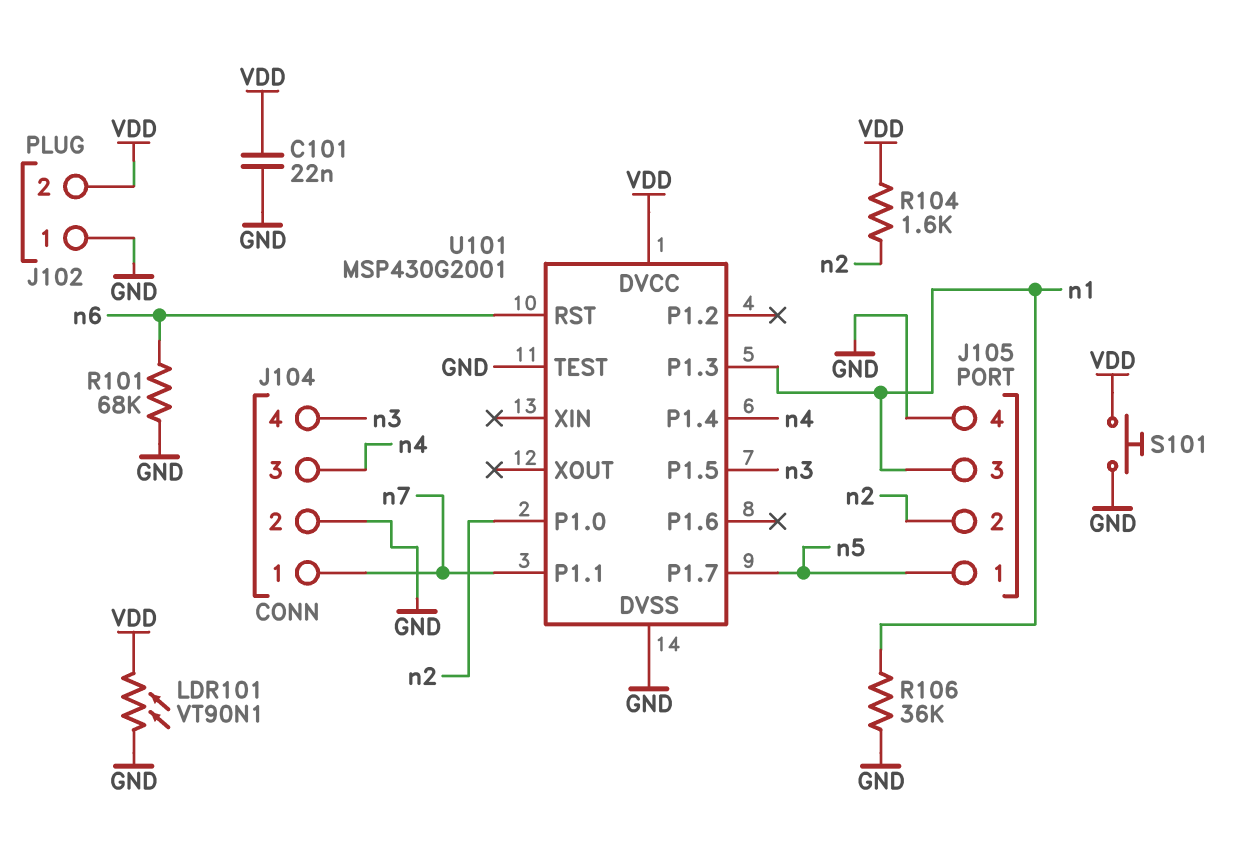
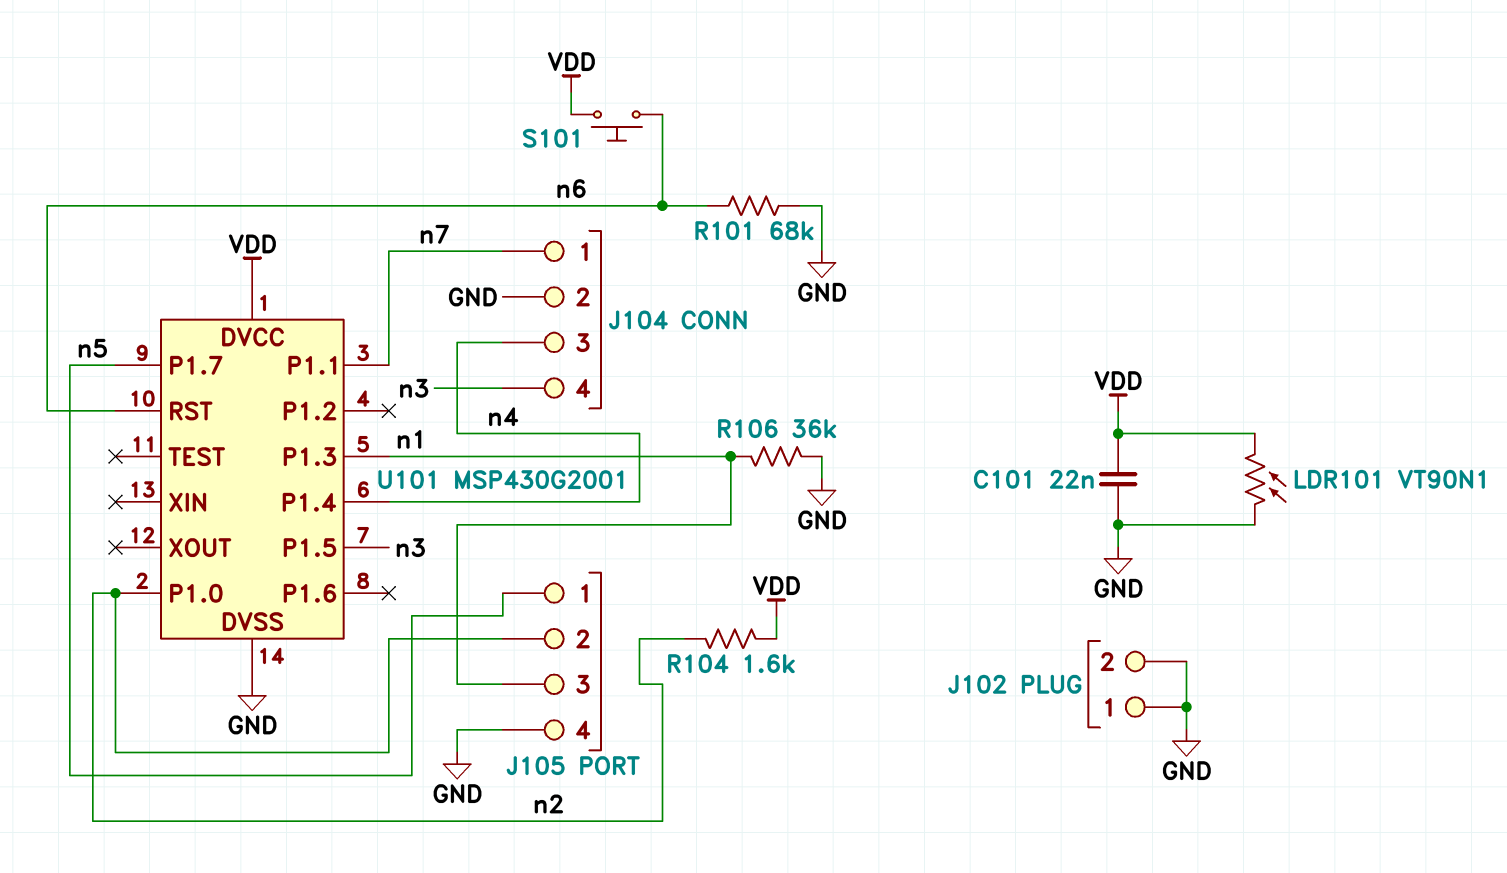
J102 pin 2: VDD -> GND
S101: button (GND, VDD) -> button (VDD, n6)
U101 pin TEST: GND -> none

